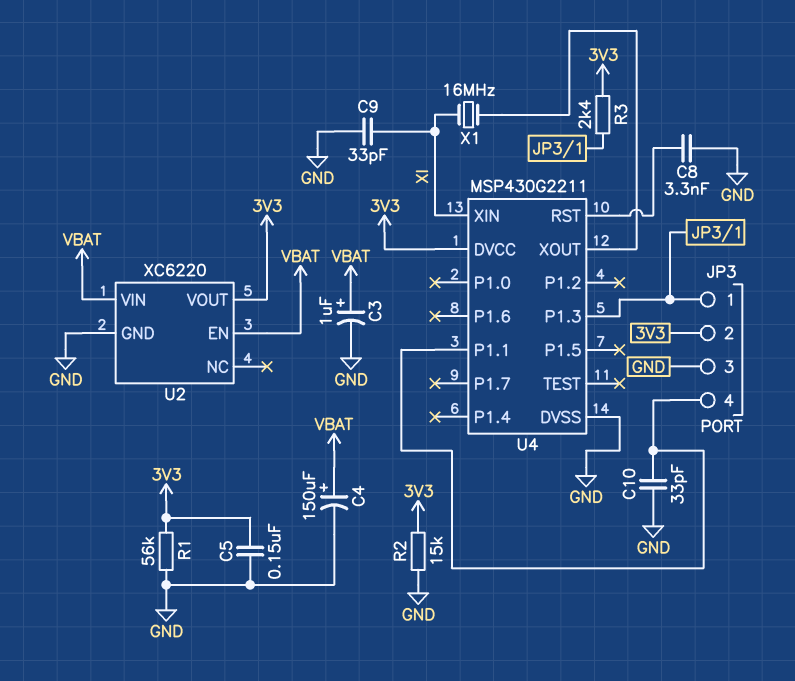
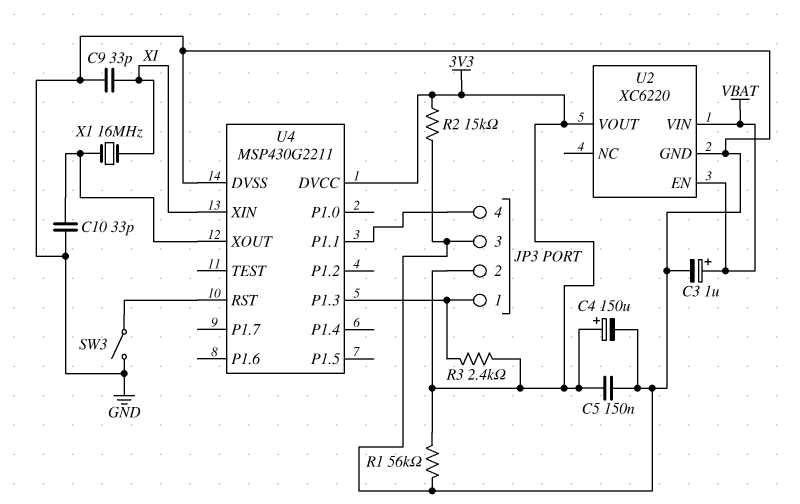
C4: 150uF (plus VBAT, minus GND) -> 150uF (plus 3V3, minus GND)
C8: 3.3nF (GND, U4/RST) -> none
C10: 33pF (GND, JP3/4) -> 33pF (GND, U4/XOUT)
SW3: none -> switch (GND, U4/RST)

